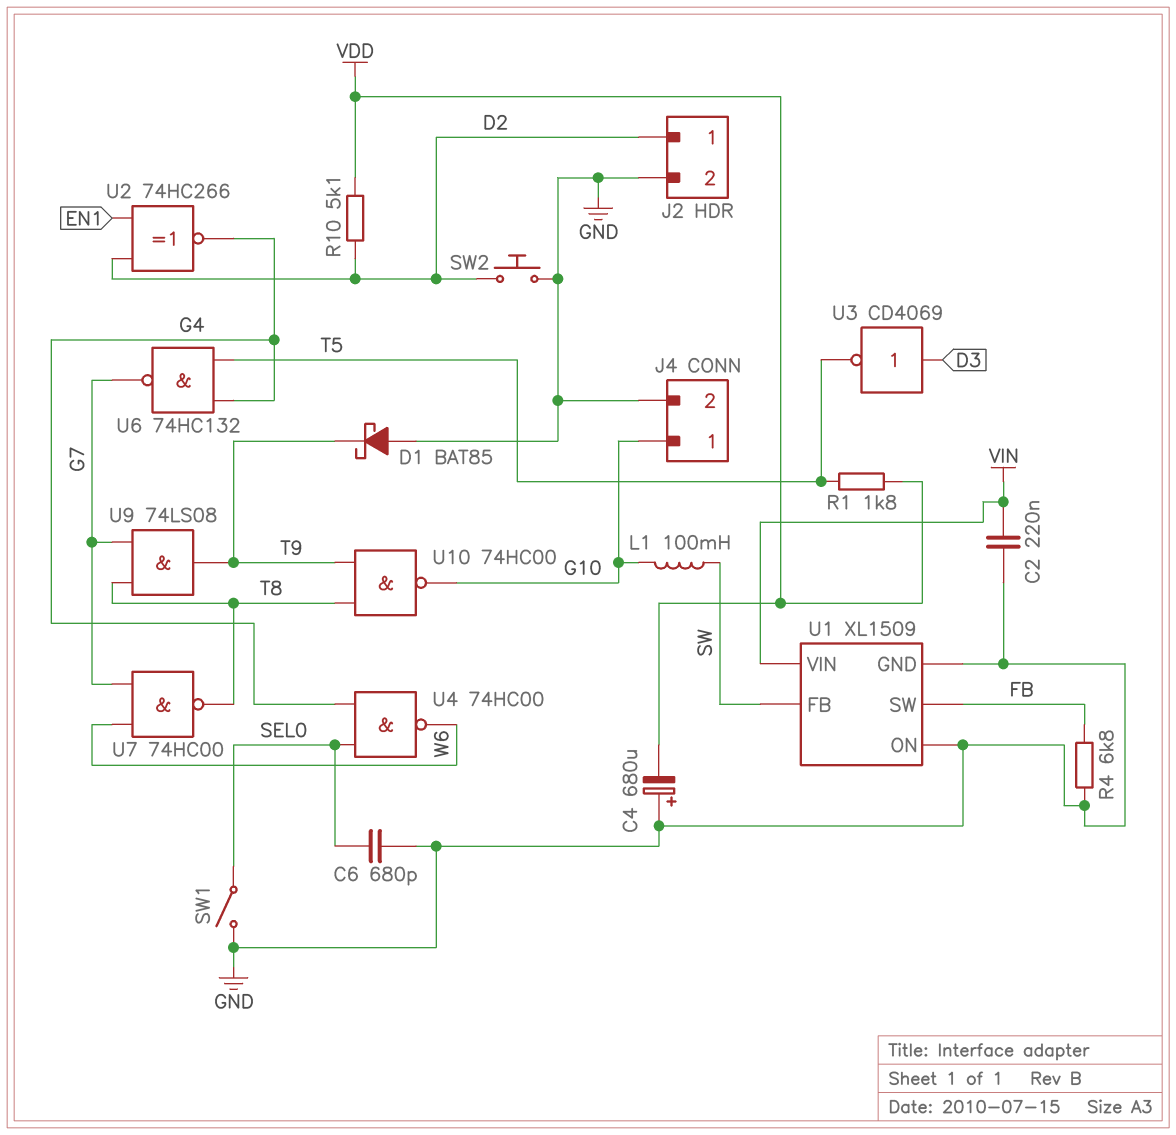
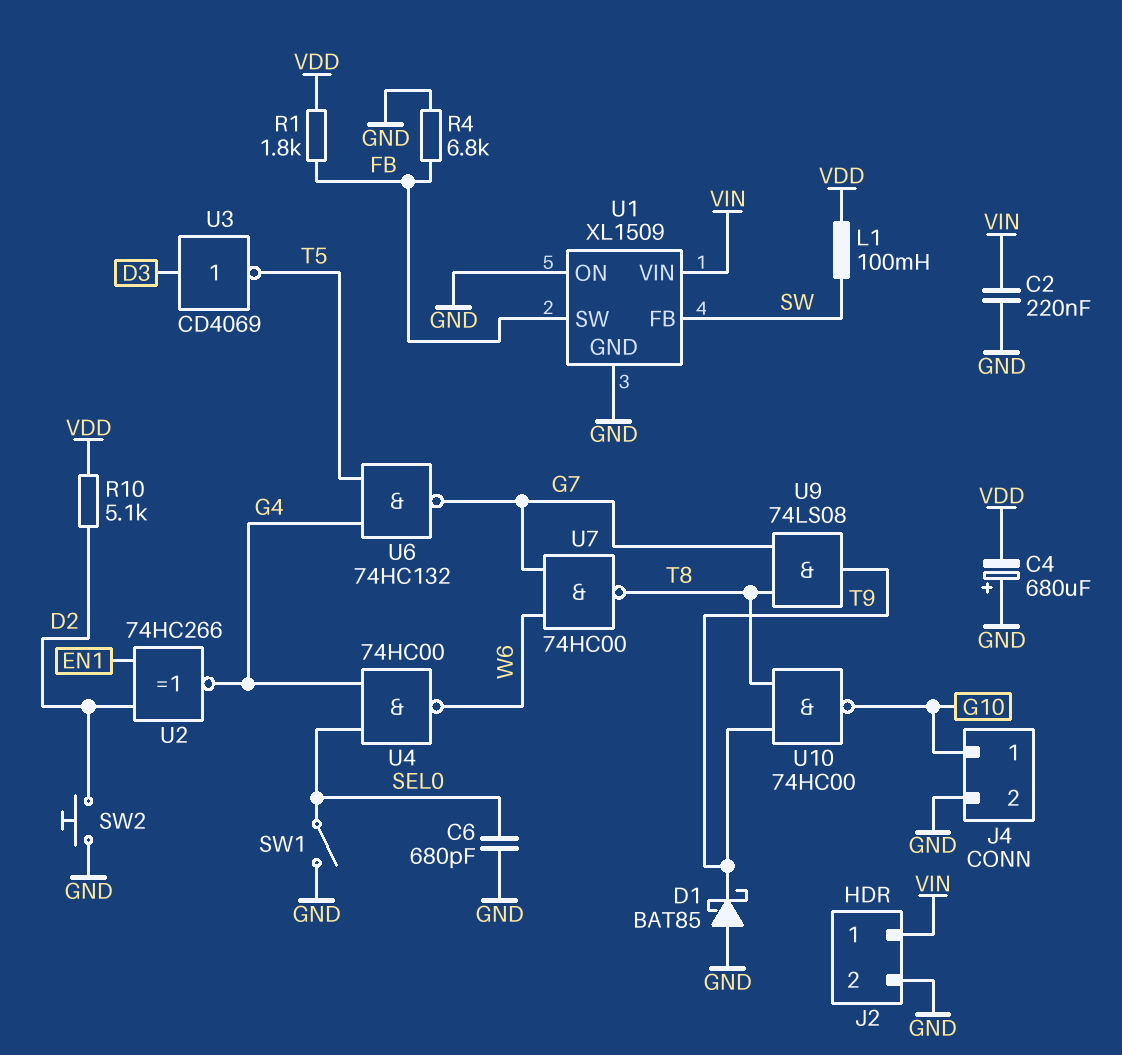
J2 pin 1: D2 -> VIN
L1: 100mH (G10, SW) -> 100mH (SW, VDD)
R1: 1.8k (T5, VDD) -> 1.8k (FB, VDD)

